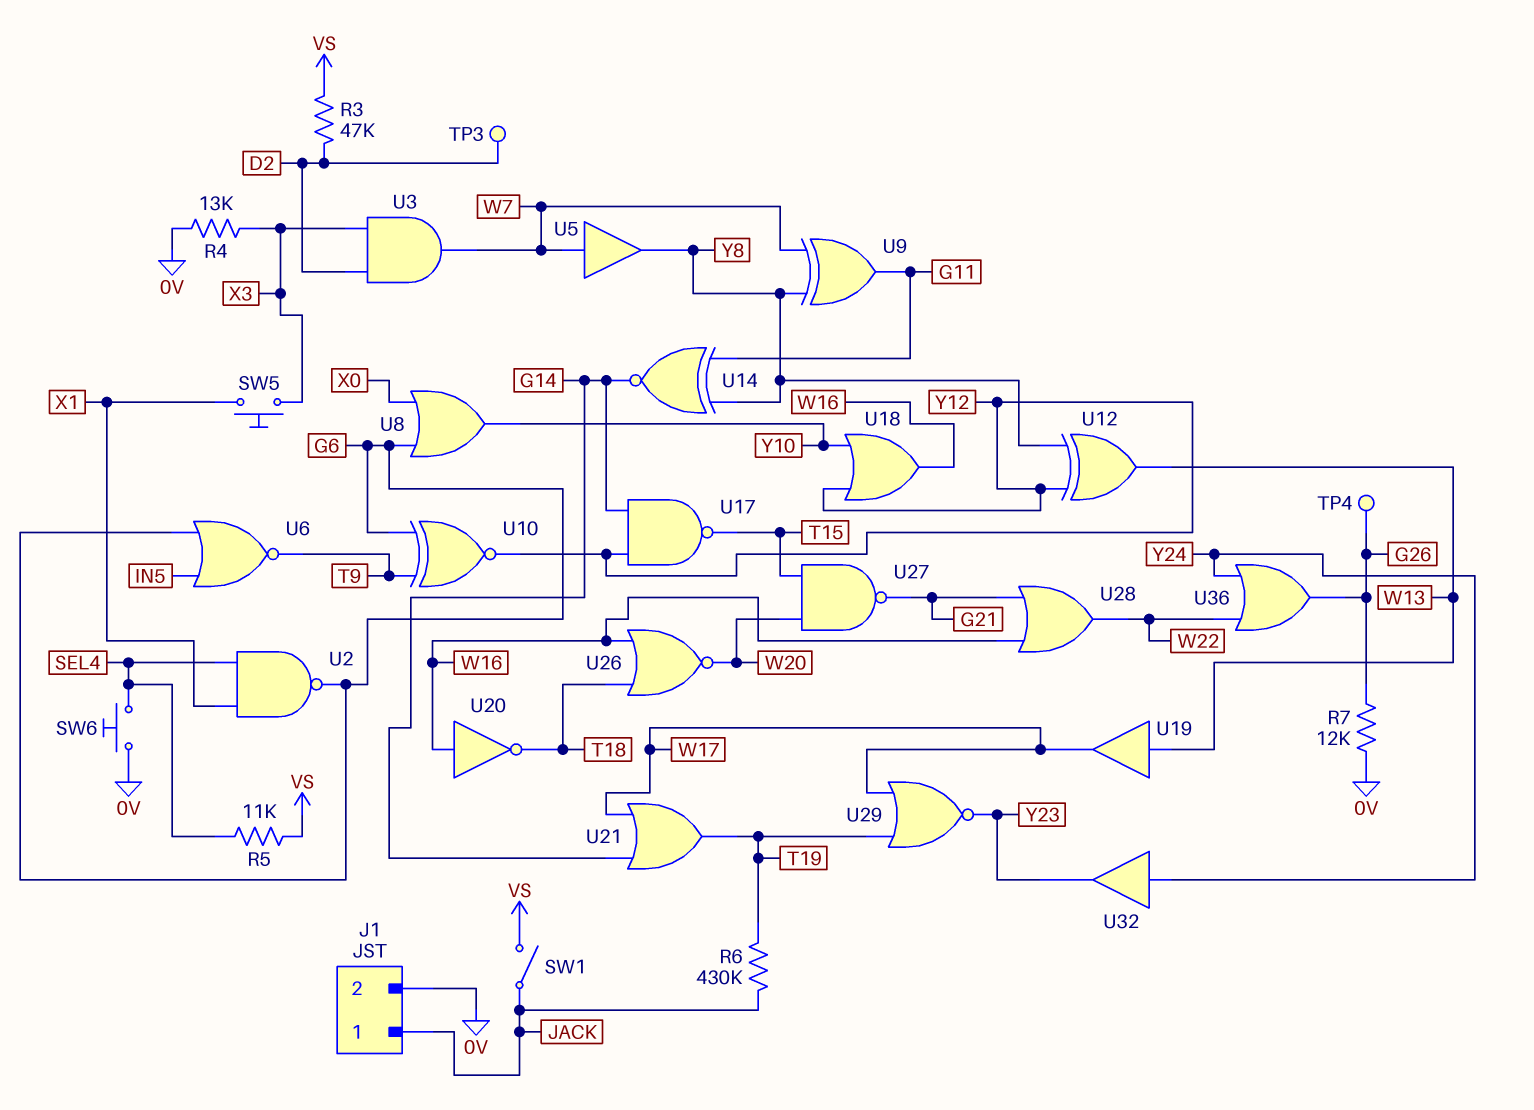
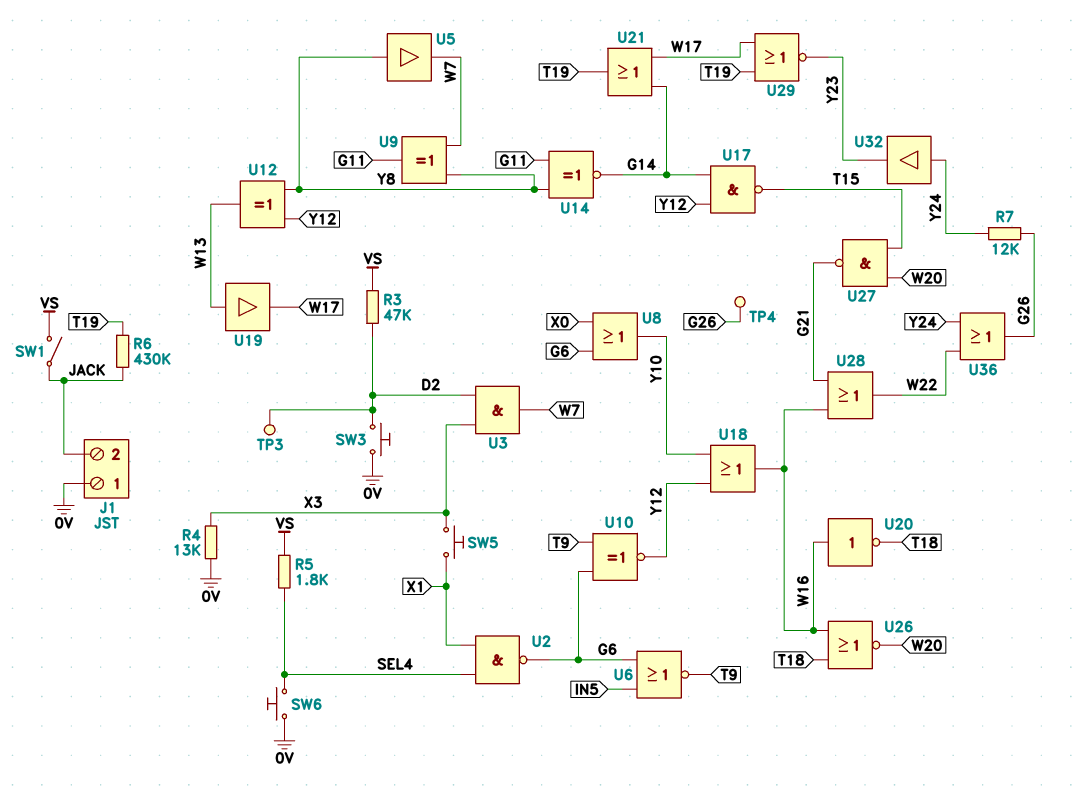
J1 pin 1: JACK -> 0V
J1 pin 2: 0V -> JACK
R5: 11k (SEL4, VS) -> 1.8k (SEL4, VS)
R7: 12k (0V, G26) -> 12k (G26, Y24)
SW3: none -> button (0V, D2)
U5: buffer (in W7, out Y8) -> buffer (in Y8, out W7)

